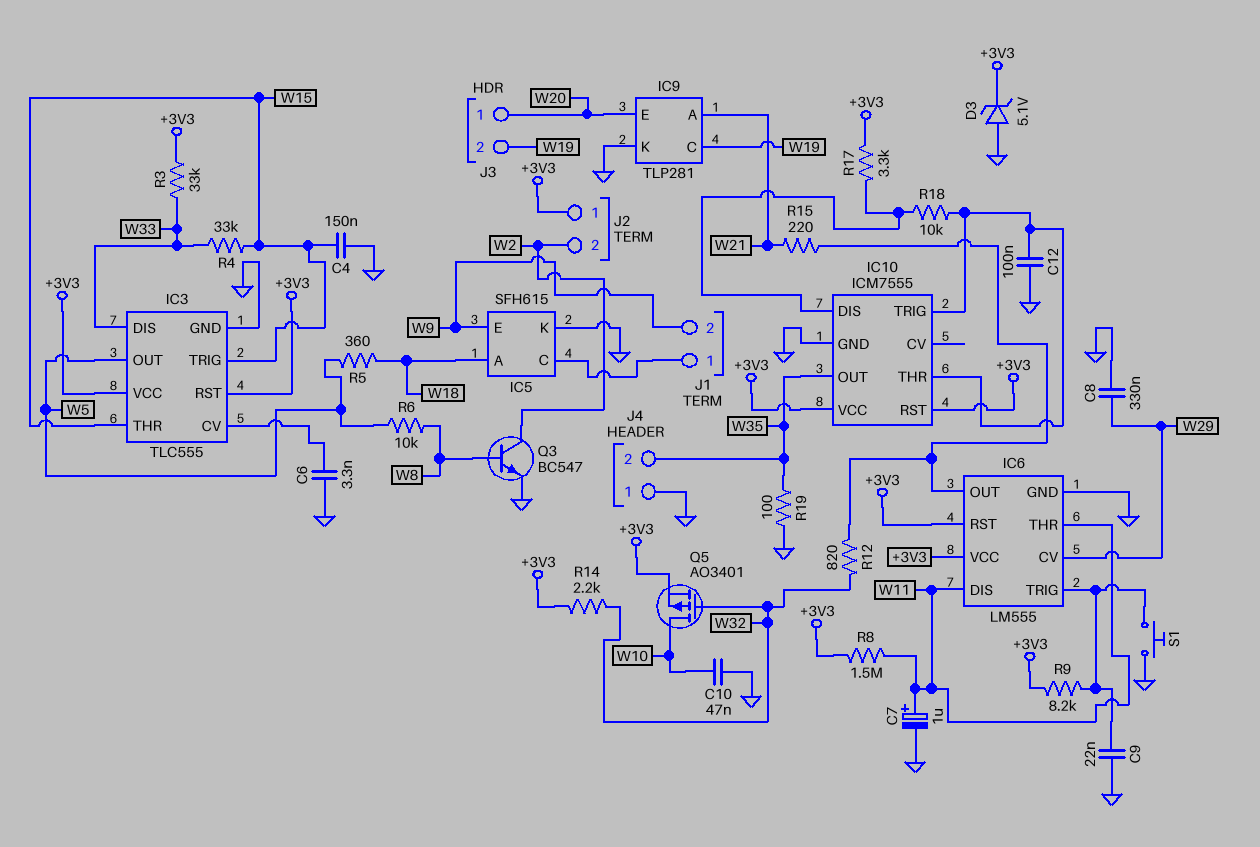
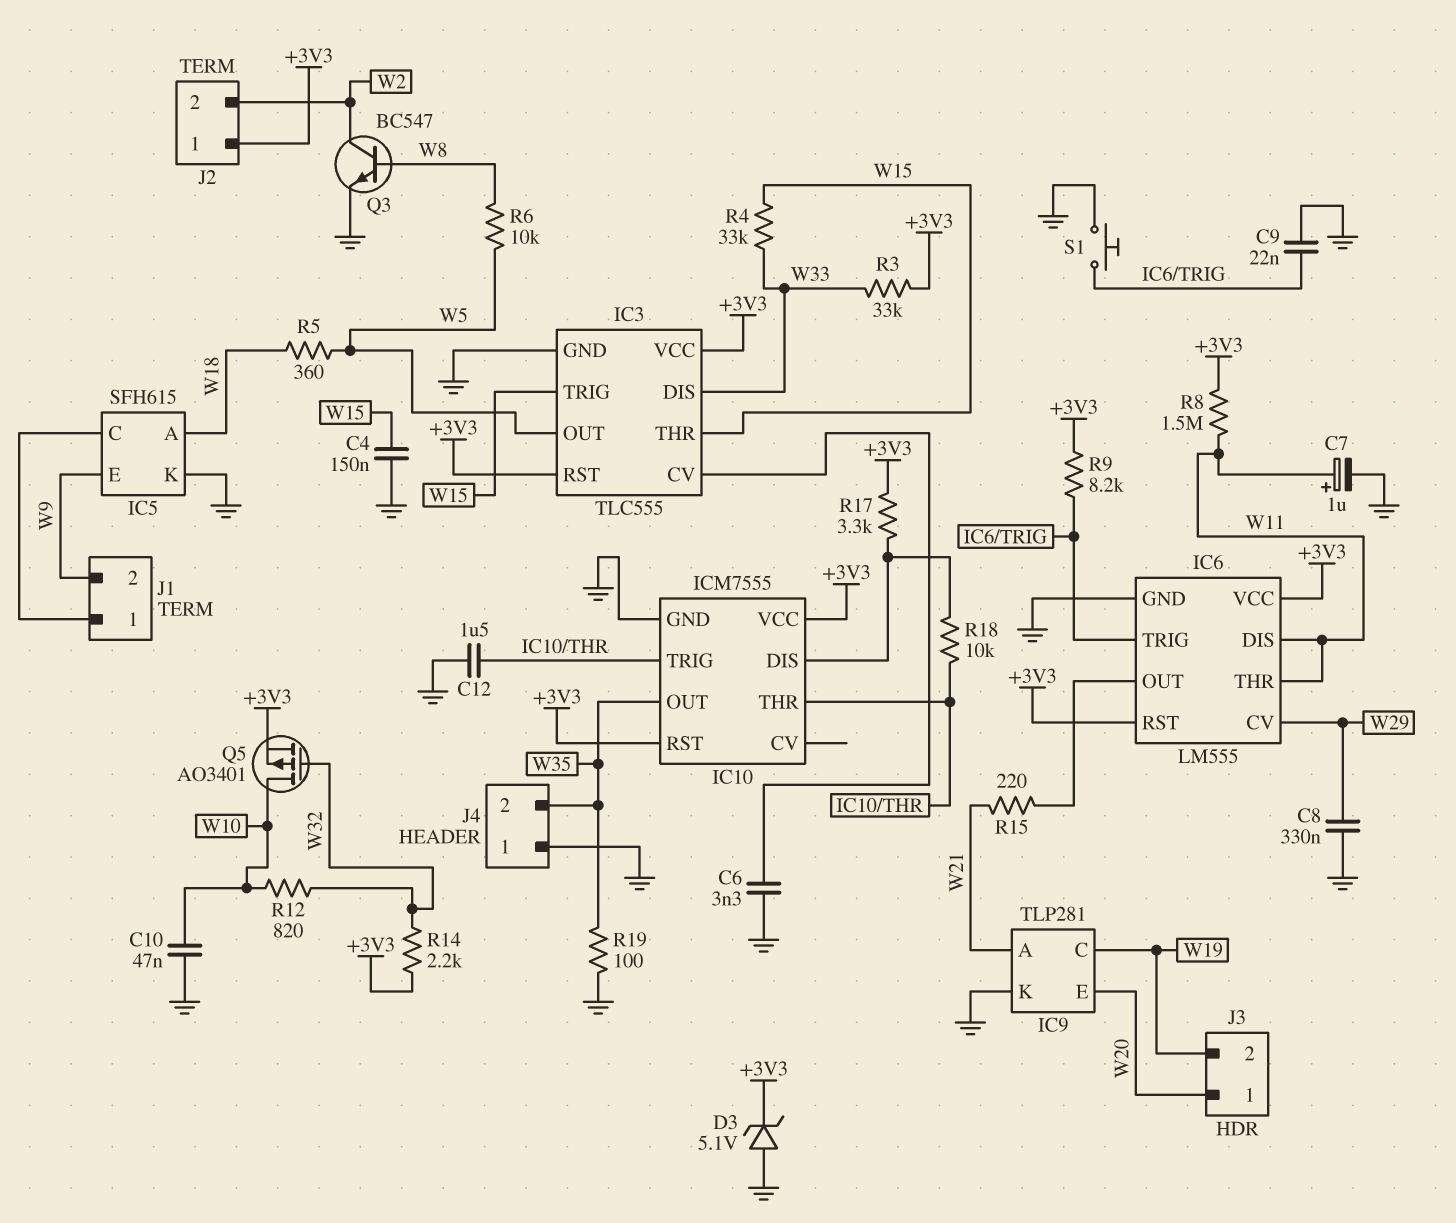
C12: 100nF (GND, IC10/THR) -> 1.5uF (GND, IC10/THR)
R12: 820 (IC6/OUT, W32) -> 820 (W10, W32)

